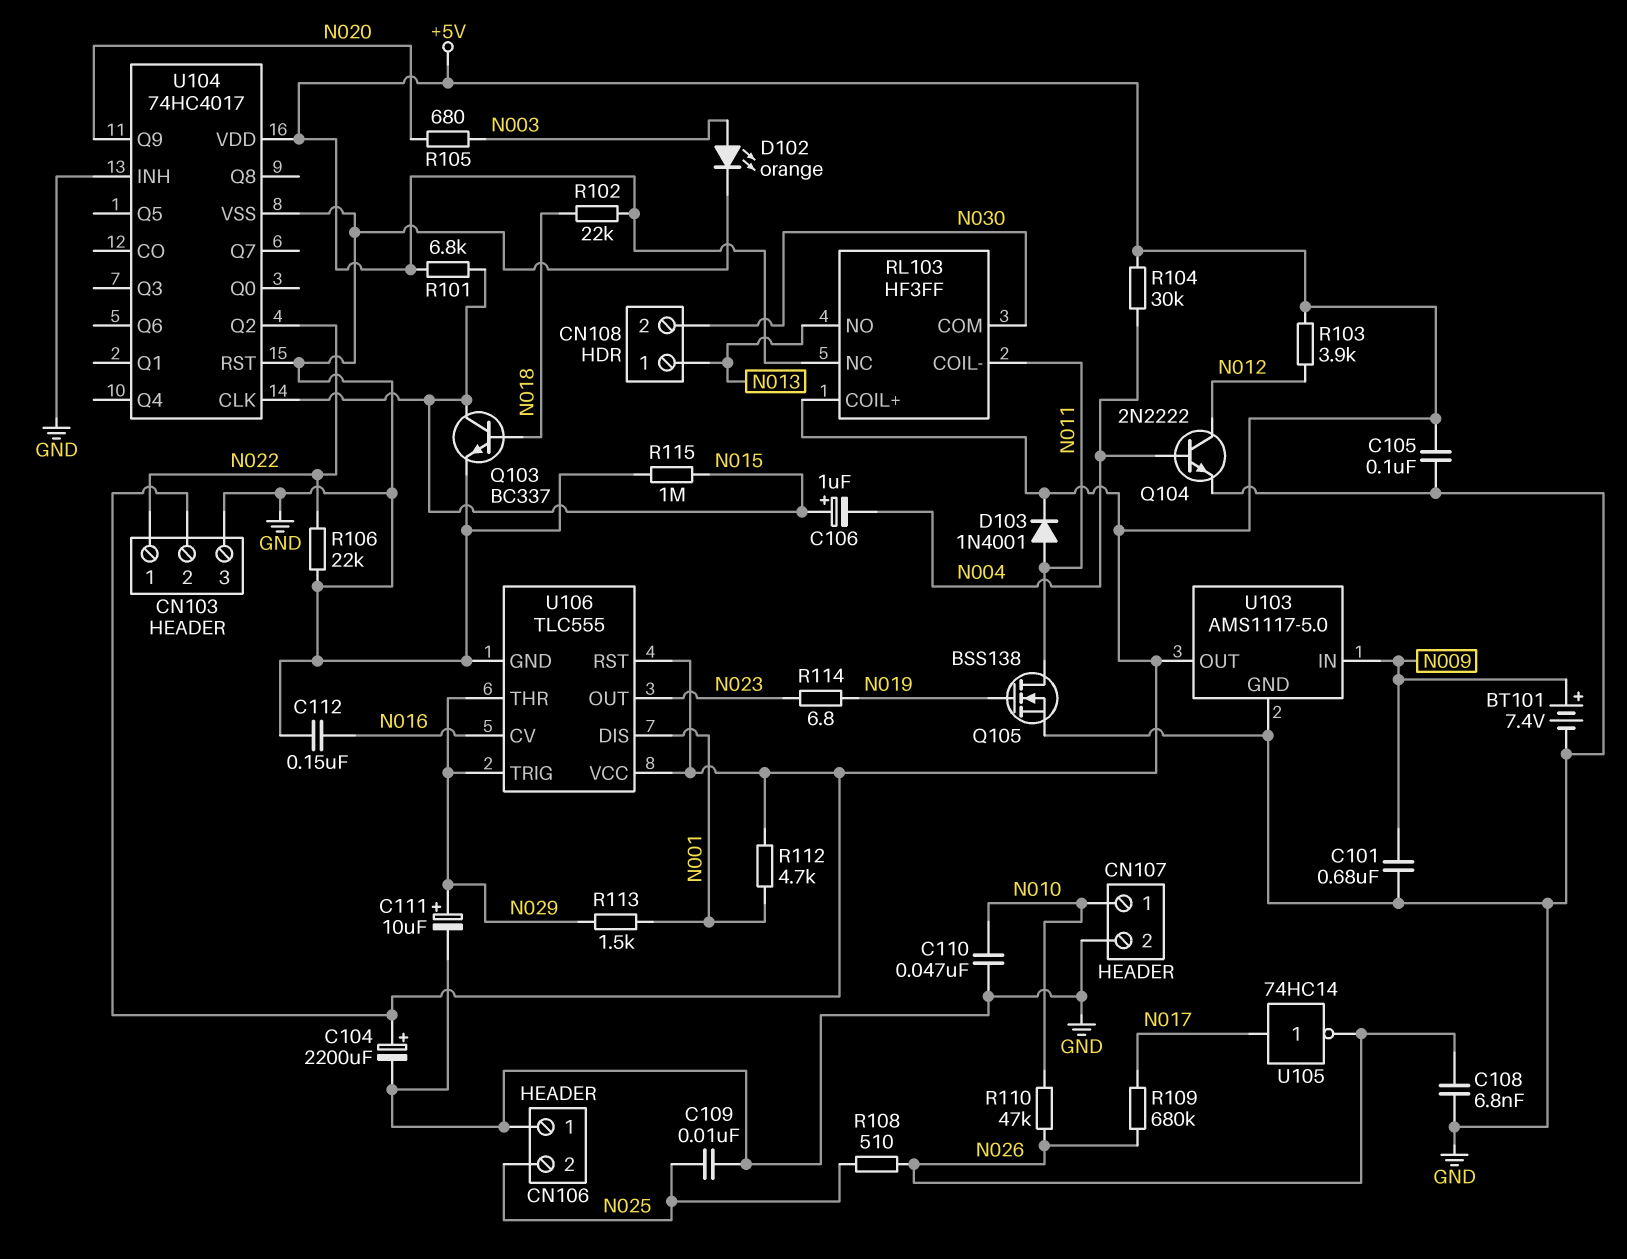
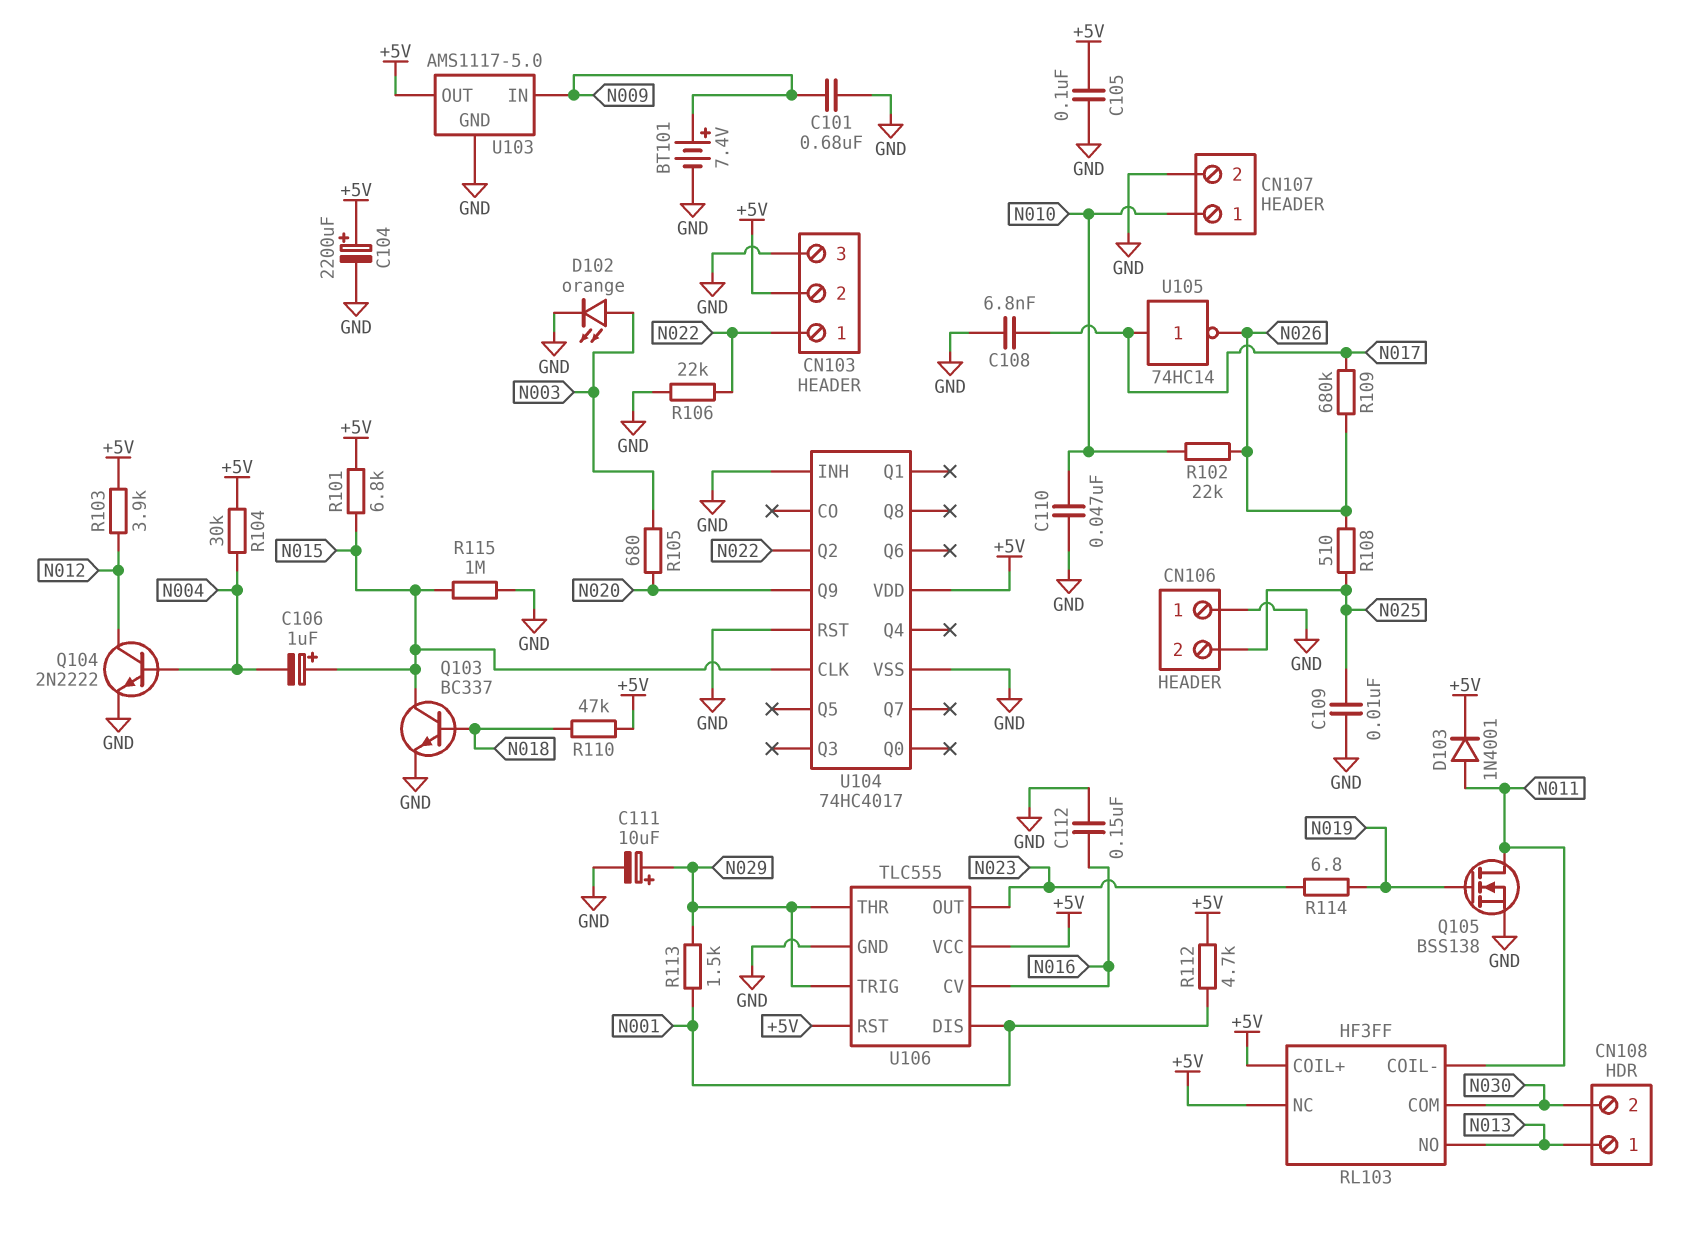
C108: 6.8nF (GND, N026) -> 6.8nF (GND, N017)
R102: 22k (+5V, N018) -> 22k (N010, N026)
R110: 47k (N010, N026) -> 47k (+5V, N018)

